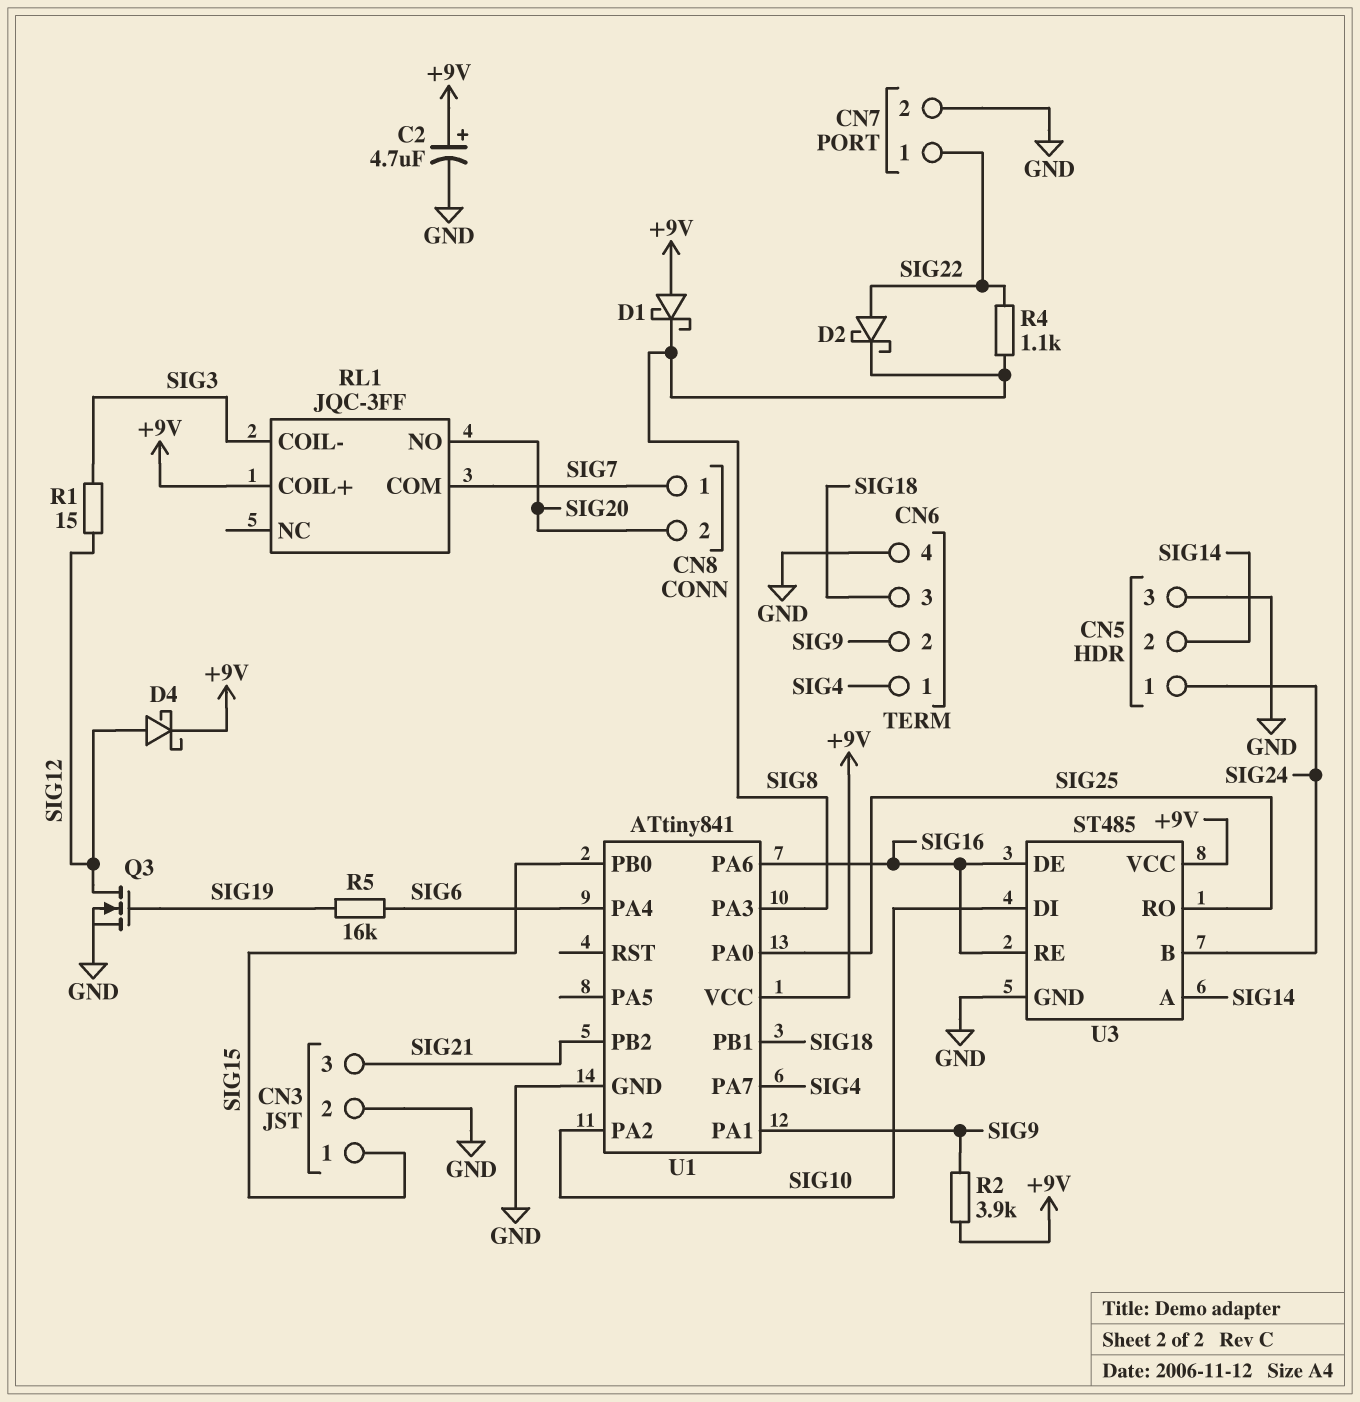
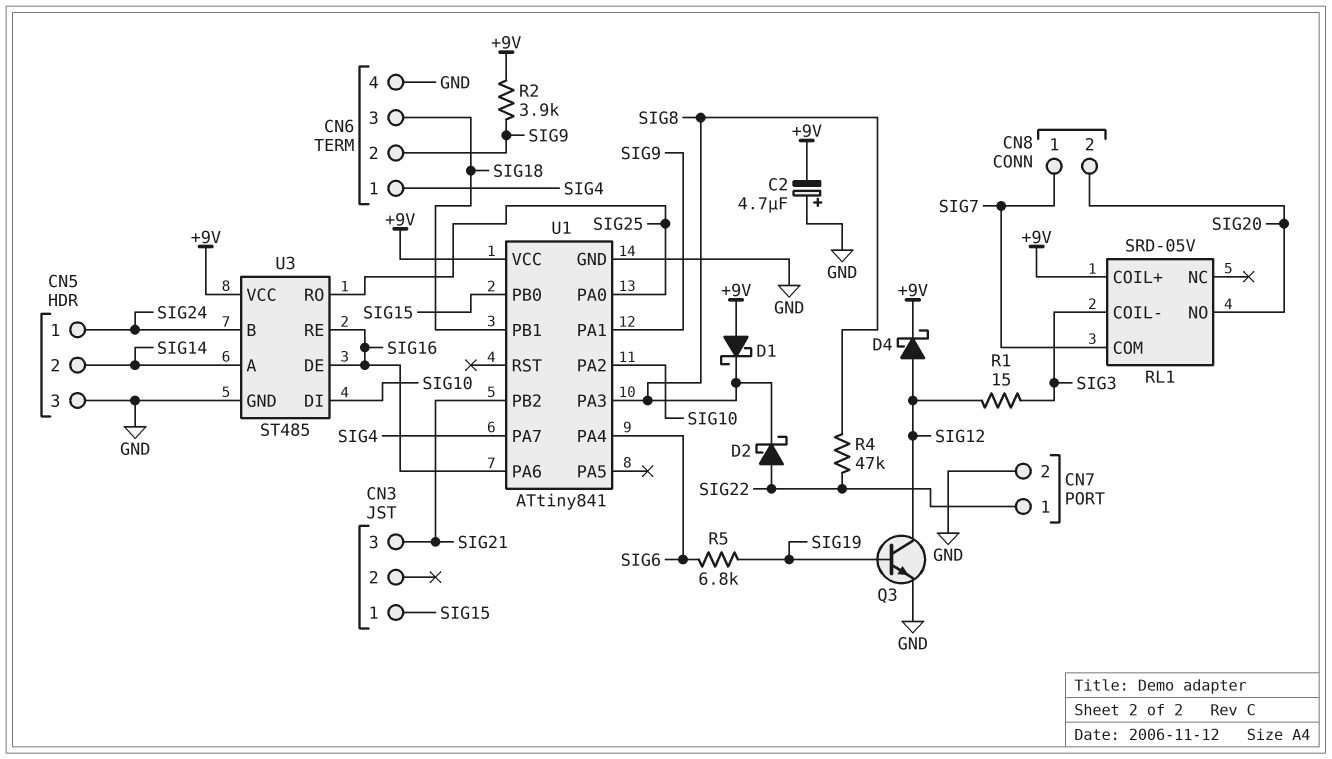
C2: 4.7uF (plus +9V, minus GND) -> 4.7uF (plus GND, minus +9V)
CN3 pin 2: GND -> none
Q3: NMOS (G SIG19, D SIG12, S GND) -> NPN (B SIG19, C SIG12, E GND)
R4: 1.1k (SIG8, SIG22) -> 47k (SIG8, SIG22)
R5: 16k (SIG6, SIG19) -> 6.8k (SIG6, SIG19)
RL1: JQC-3FF -> SRD-05V

